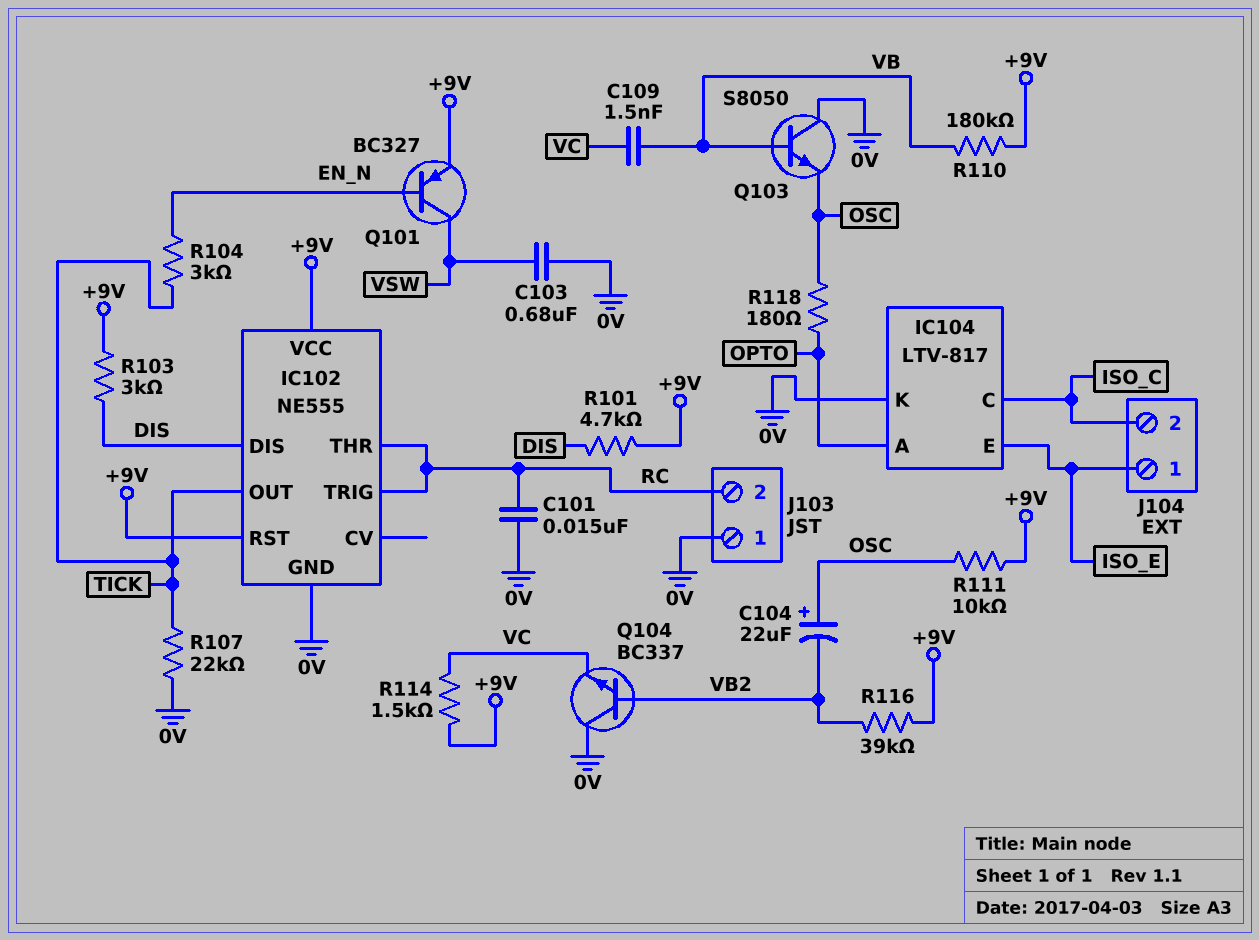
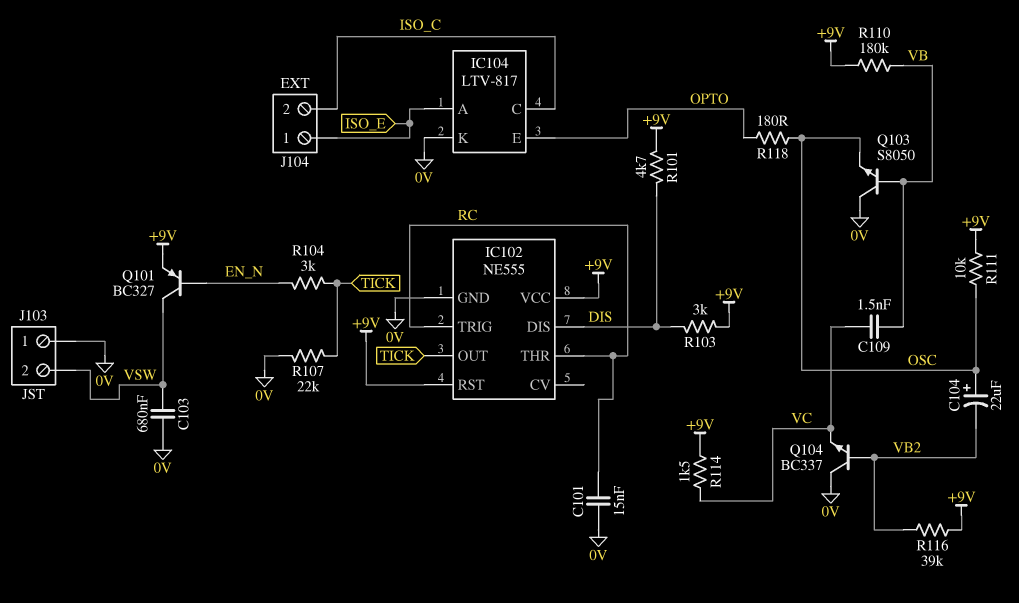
IC104 pin A: OPTO -> ISO_E
IC104 pin E: ISO_E -> OPTO
J103 pin 2: RC -> VSW

